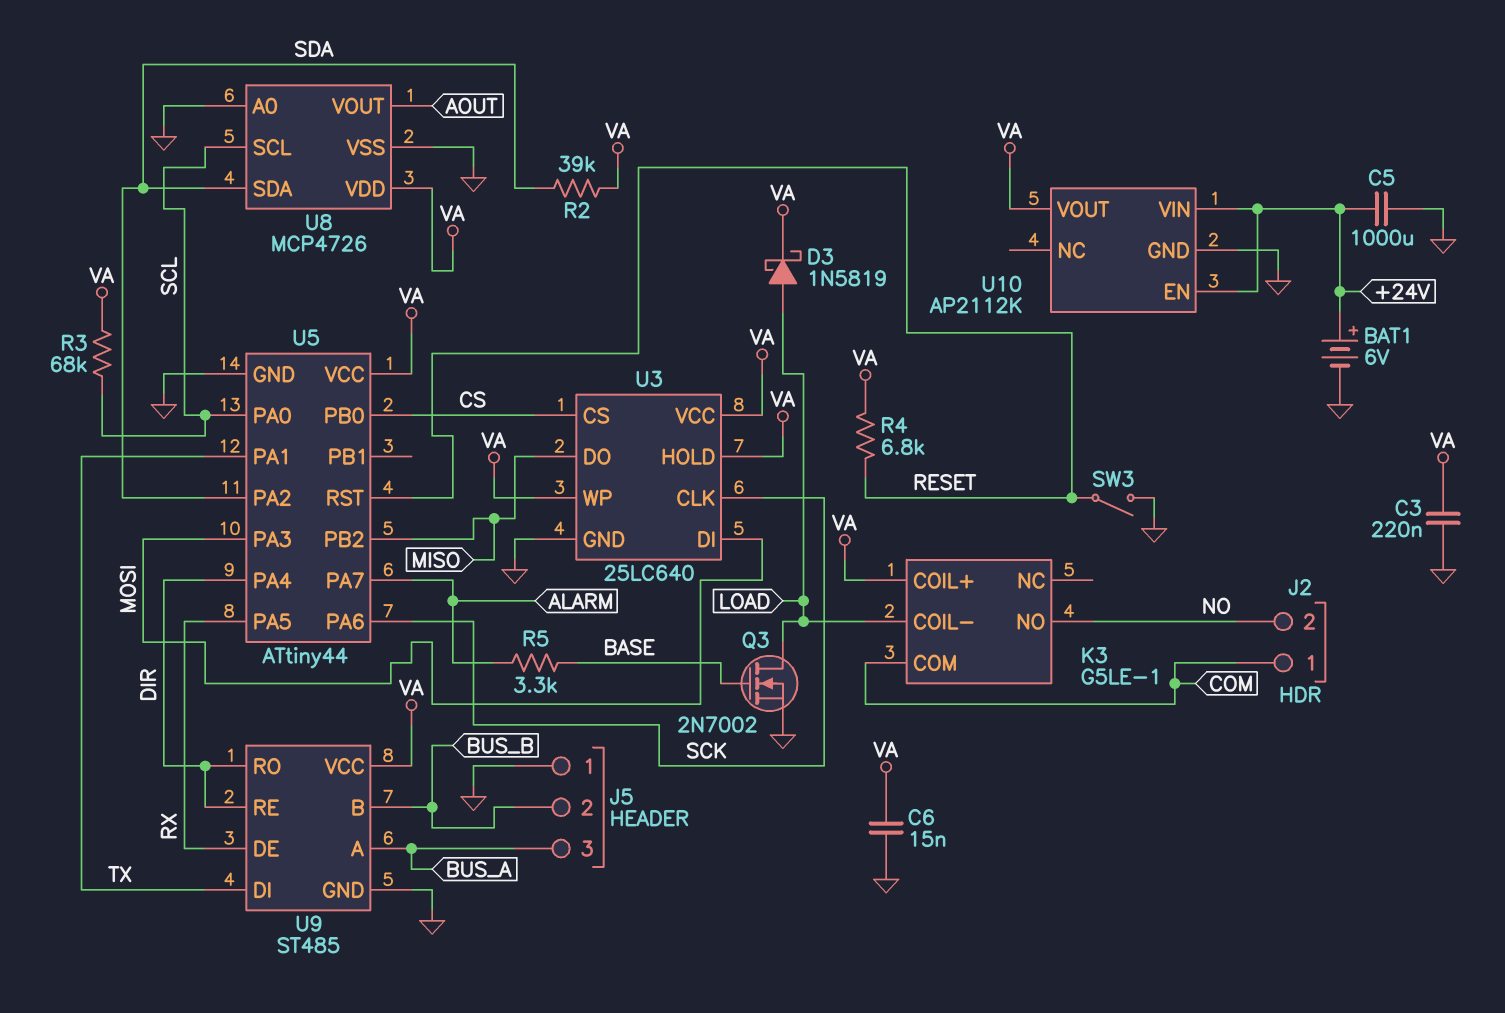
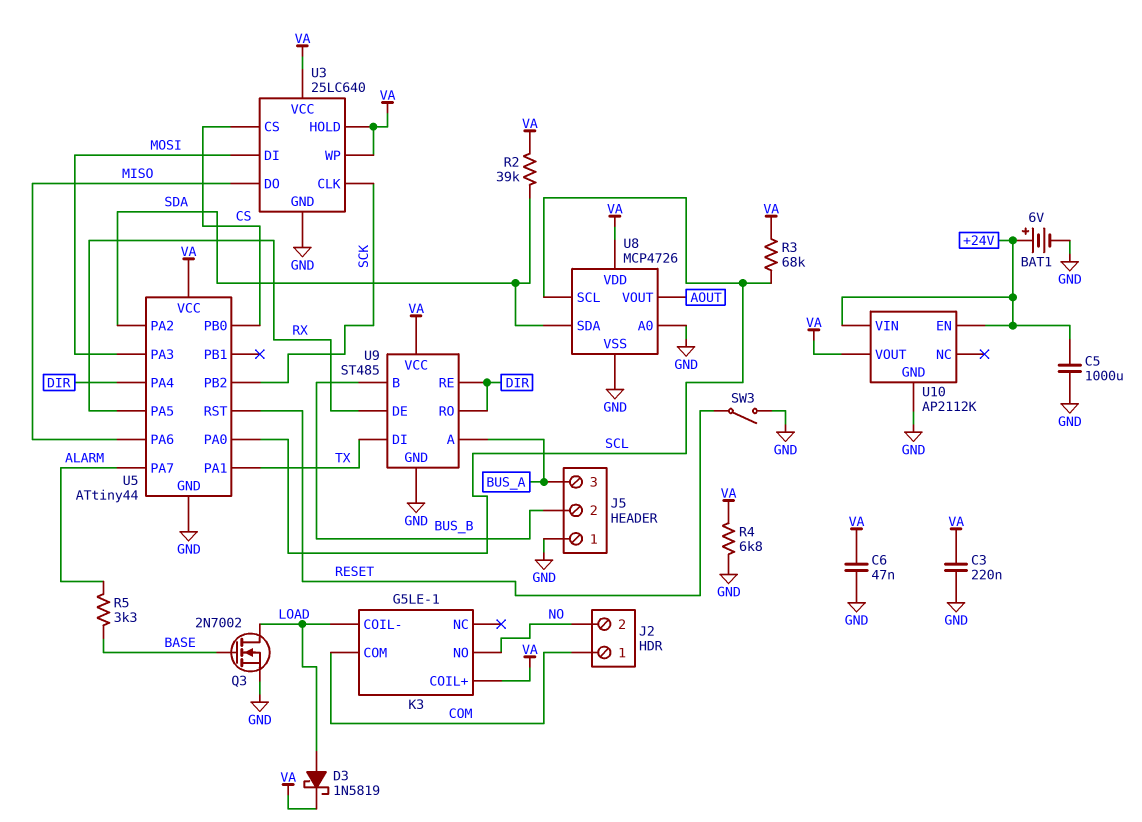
C6: 15nF (GND, VA) -> 47nF (GND, VA)
R4: 6.8k (RESET, VA) -> 6.8k (GND, VA)
U5 pin PA6: SCK -> MISO
U5 pin PB2: MISO -> SCK

